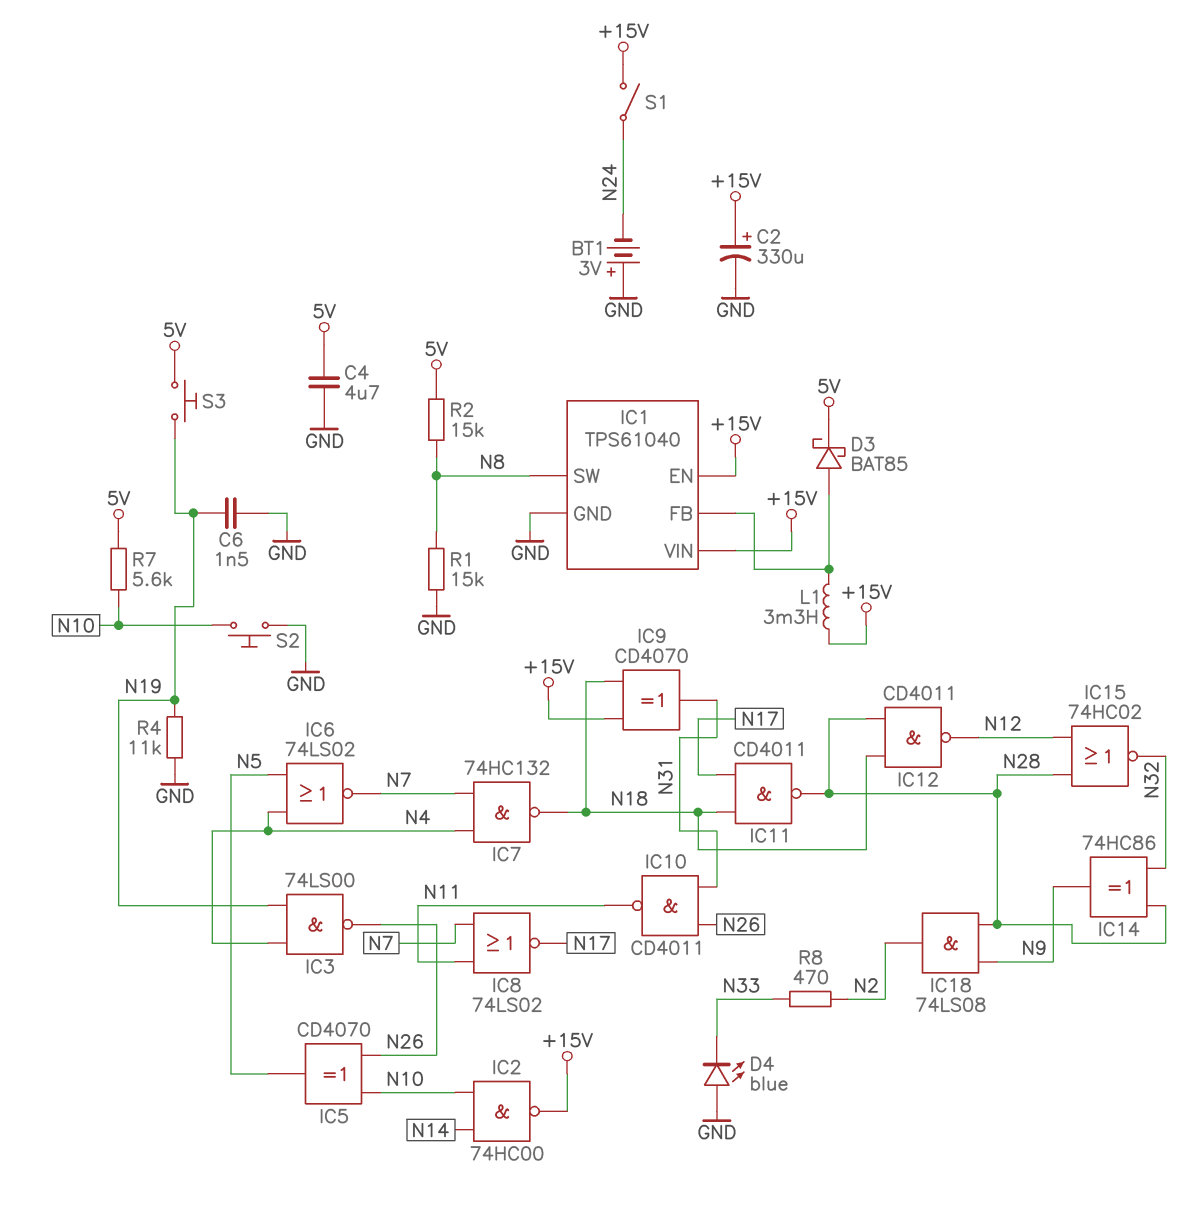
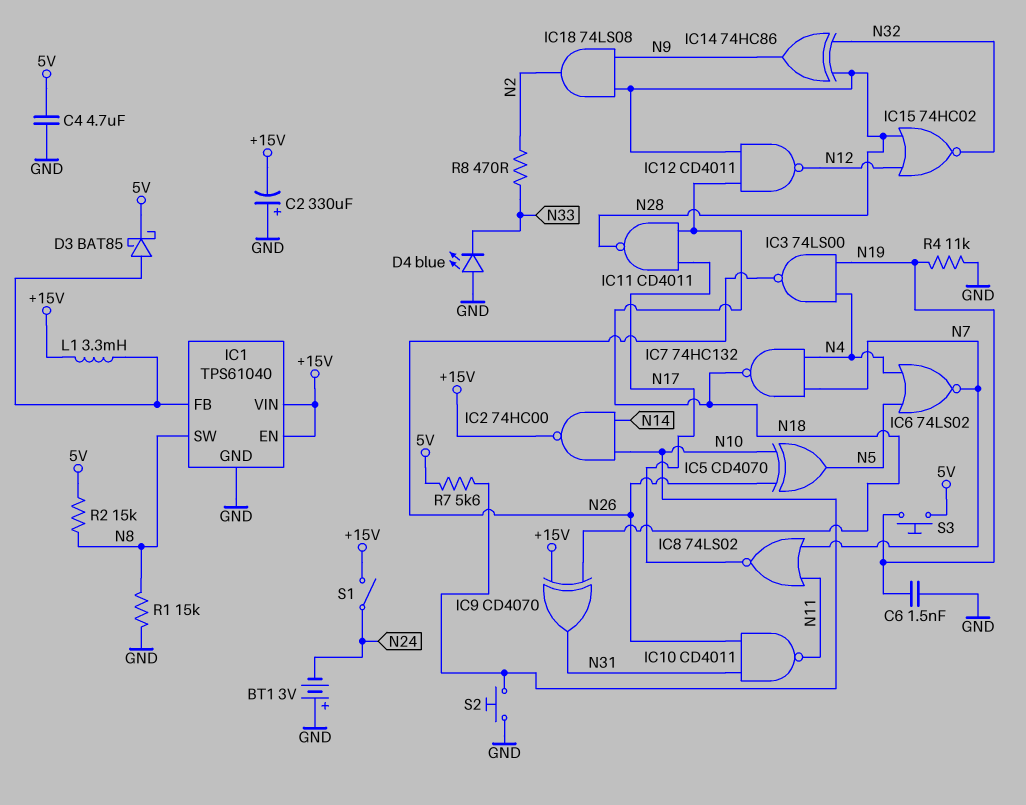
C2: 330uF (plus +15V, minus GND) -> 330uF (plus GND, minus +15V)

